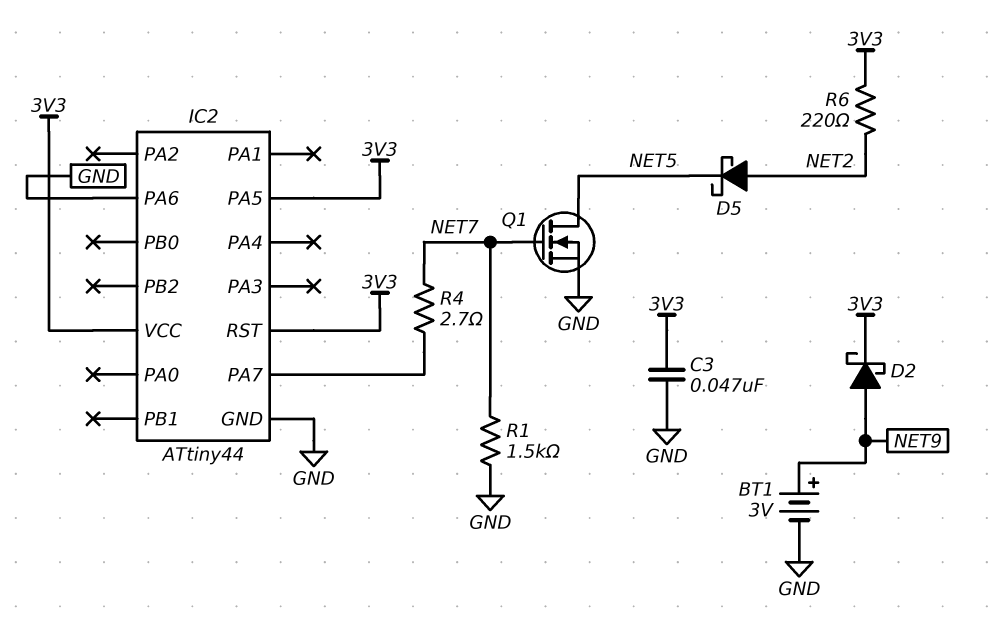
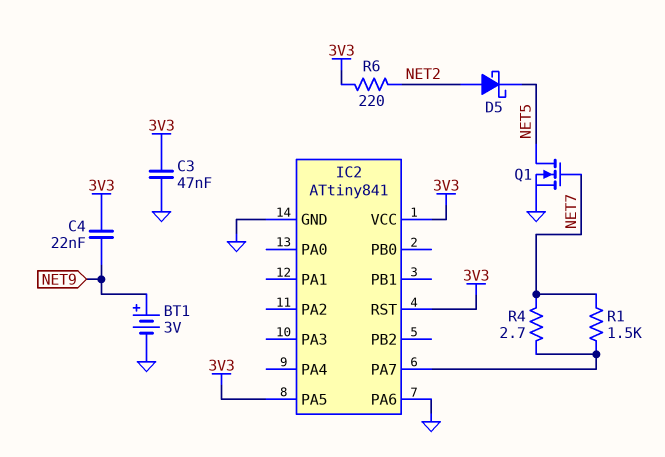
C4: none -> 22nF (3V3, NET9)
D2: schottky (A NET9, K 3V3) -> none
IC2: ATtiny44 -> ATtiny841
R1: 1.5k (GND, NET7) -> 1.5k (IC2/PA7, NET7)

